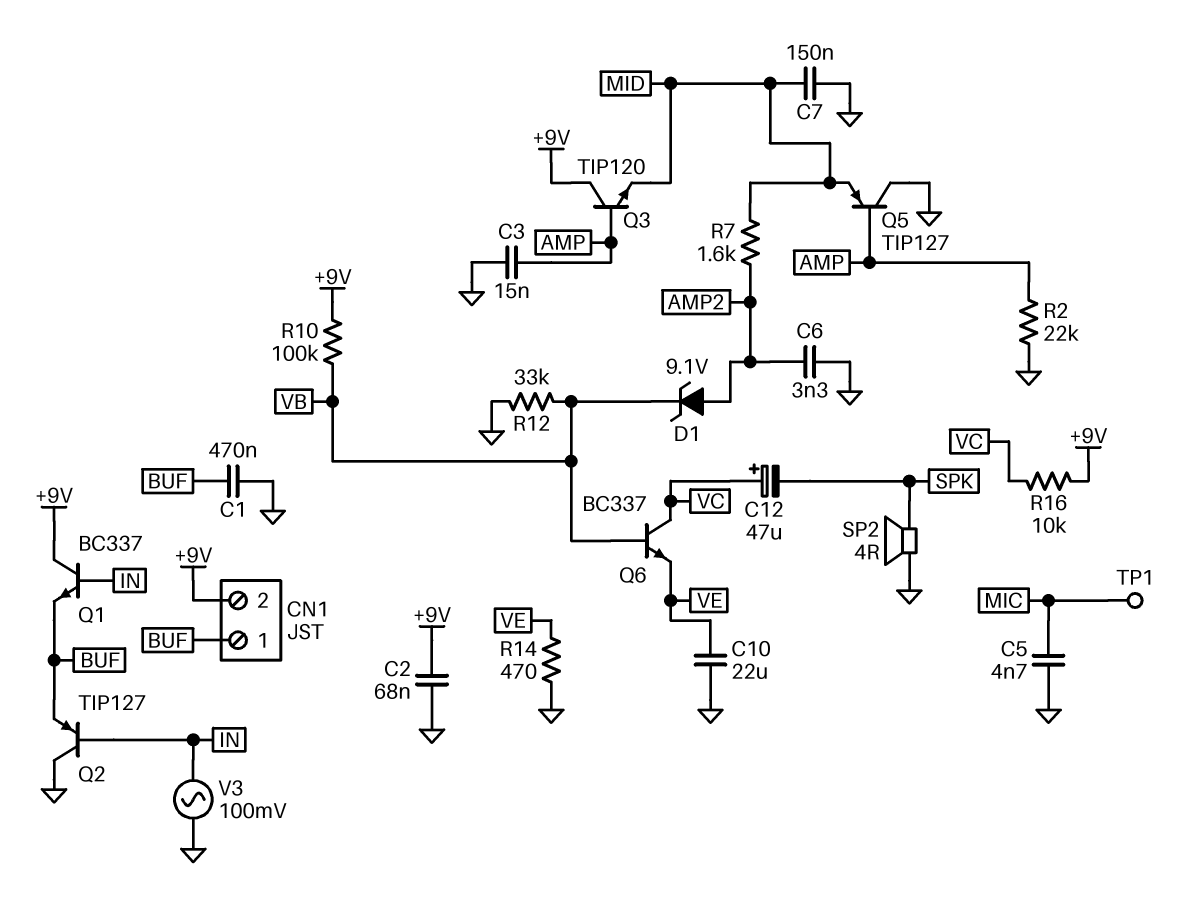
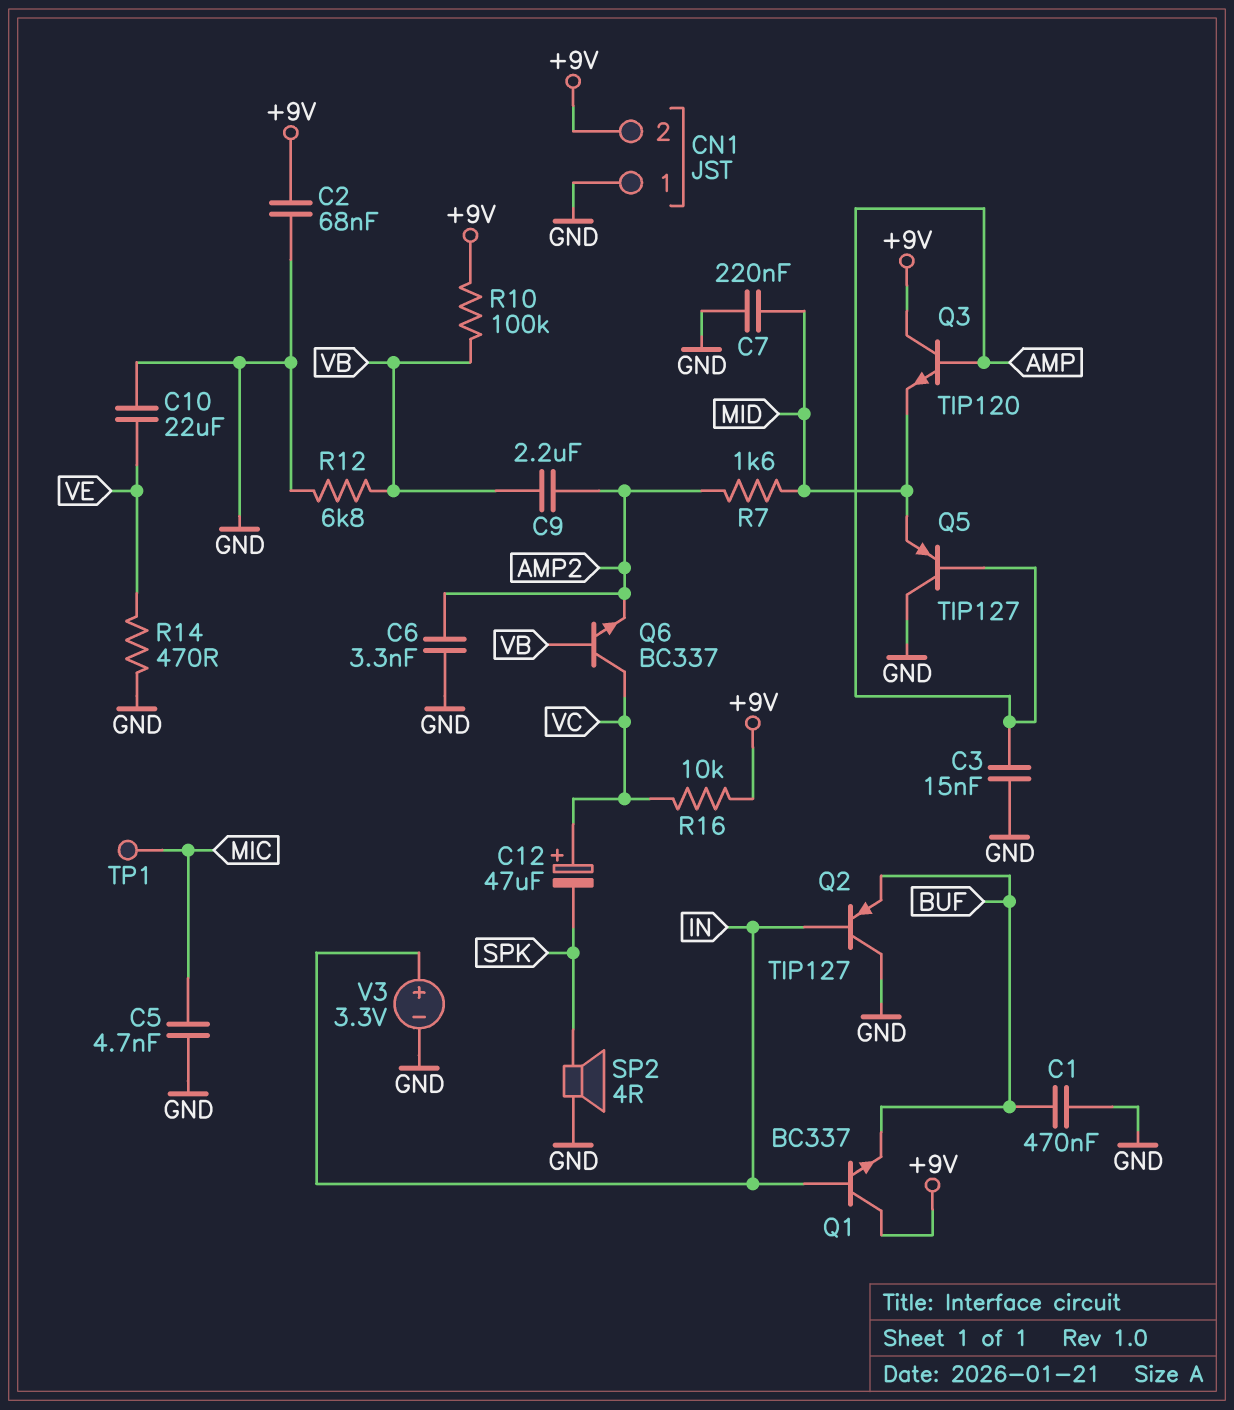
C7: 150nF (GND, MID) -> 220nF (GND, MID)
C9: none -> 2.2uF (AMP2, VB)
CN1 pin 1: BUF -> GND
D1: zener 9.1V (A AMP2, K VB) -> none
Q6: NPN BC337 (B VB, C VC, E VE) -> NPN BC337 (B VB, C VC, E AMP2)
R2: 22k (AMP, GND) -> none
R12: 33k (GND, VB) -> 6.8k (GND, VB)
V3: AC 100mV (GND, IN) -> 3.3V (plus IN, minus GND)

